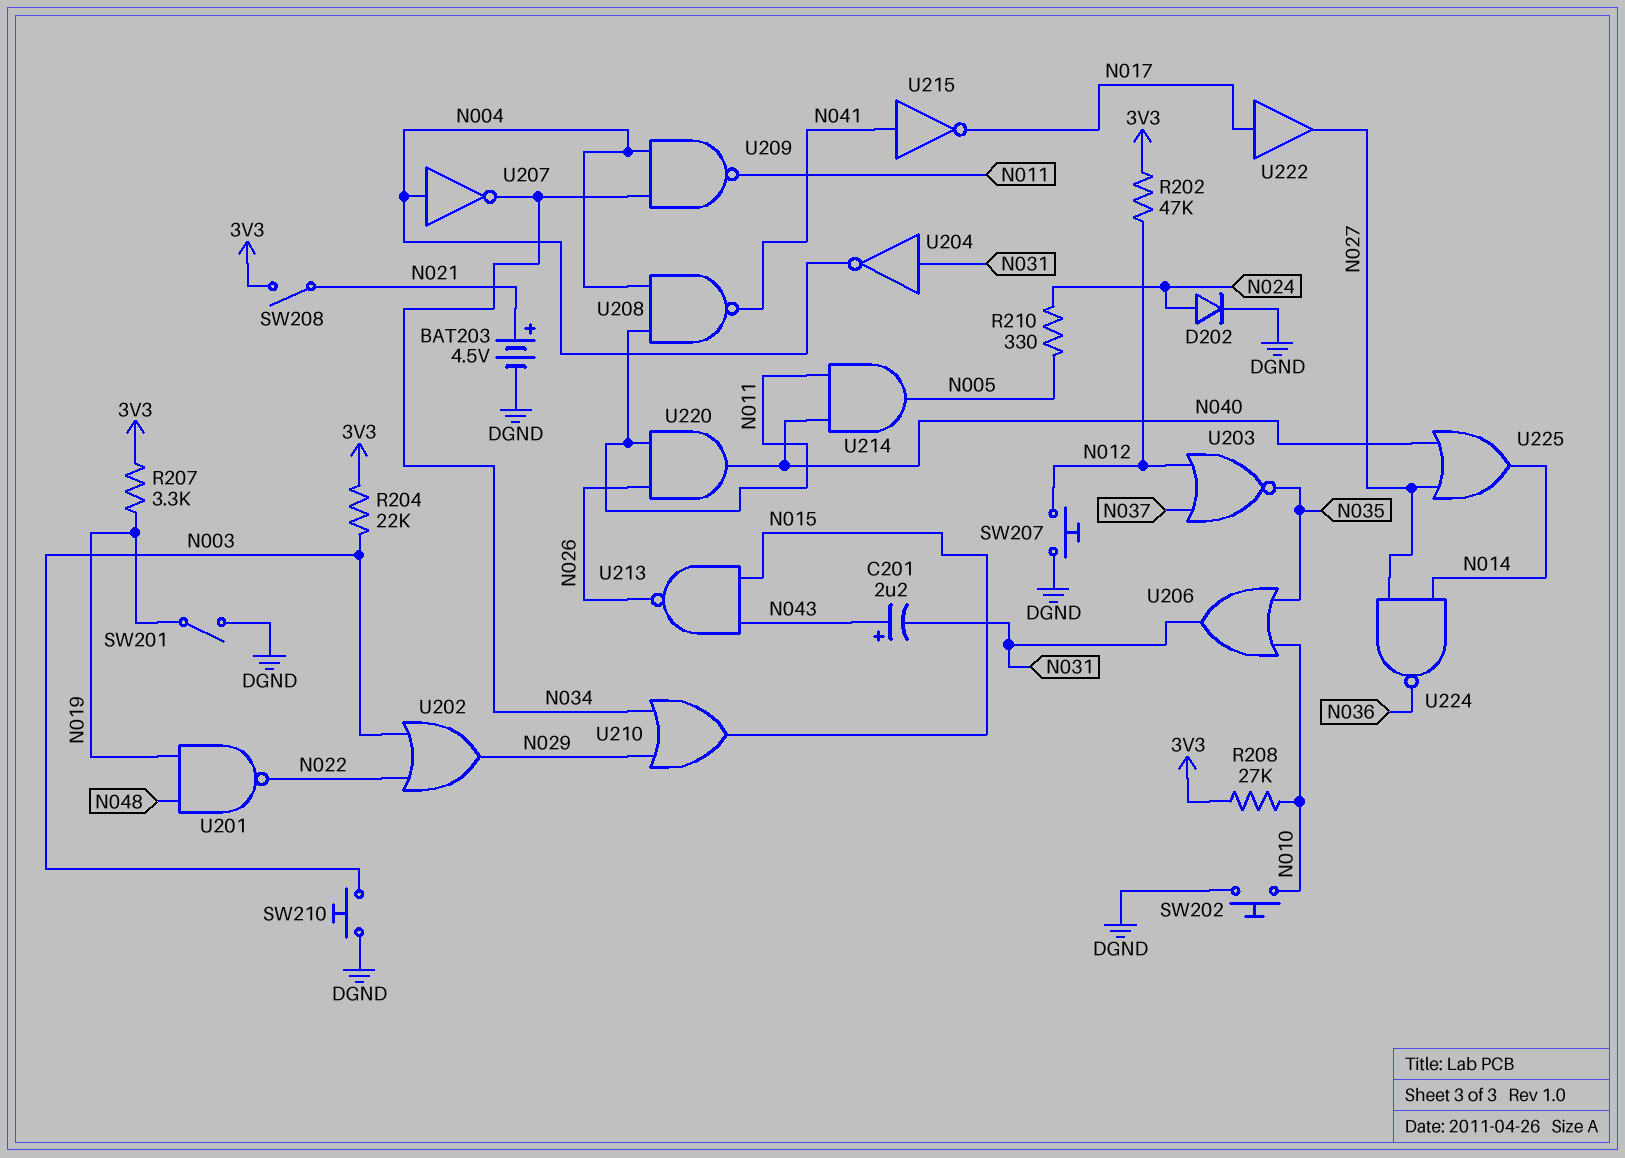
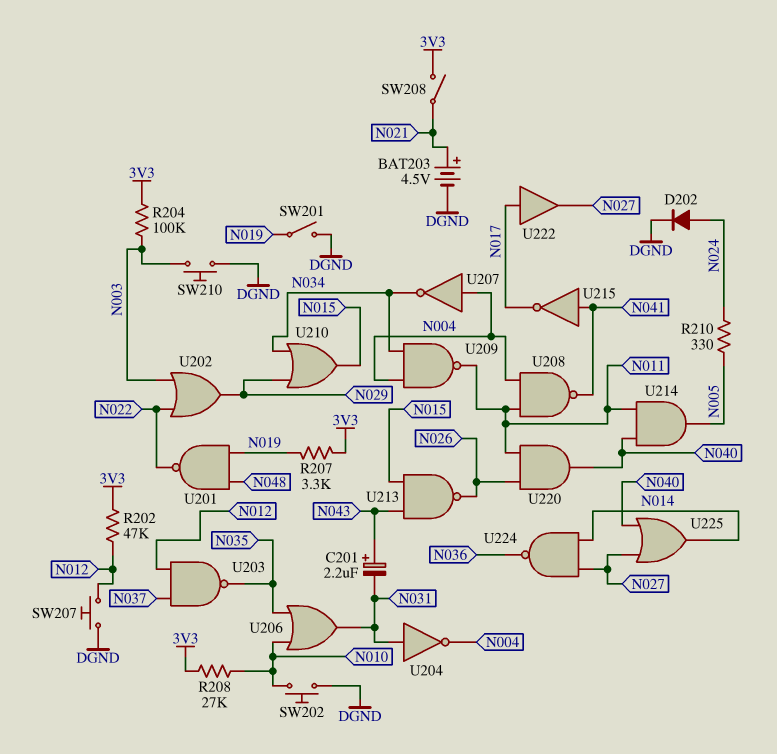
R204: 22k (3V3, N003) -> 100k (3V3, N003)
U203: NOR (in N012, in N037, out N035) -> NAND (in N012, in N037, out N035)

